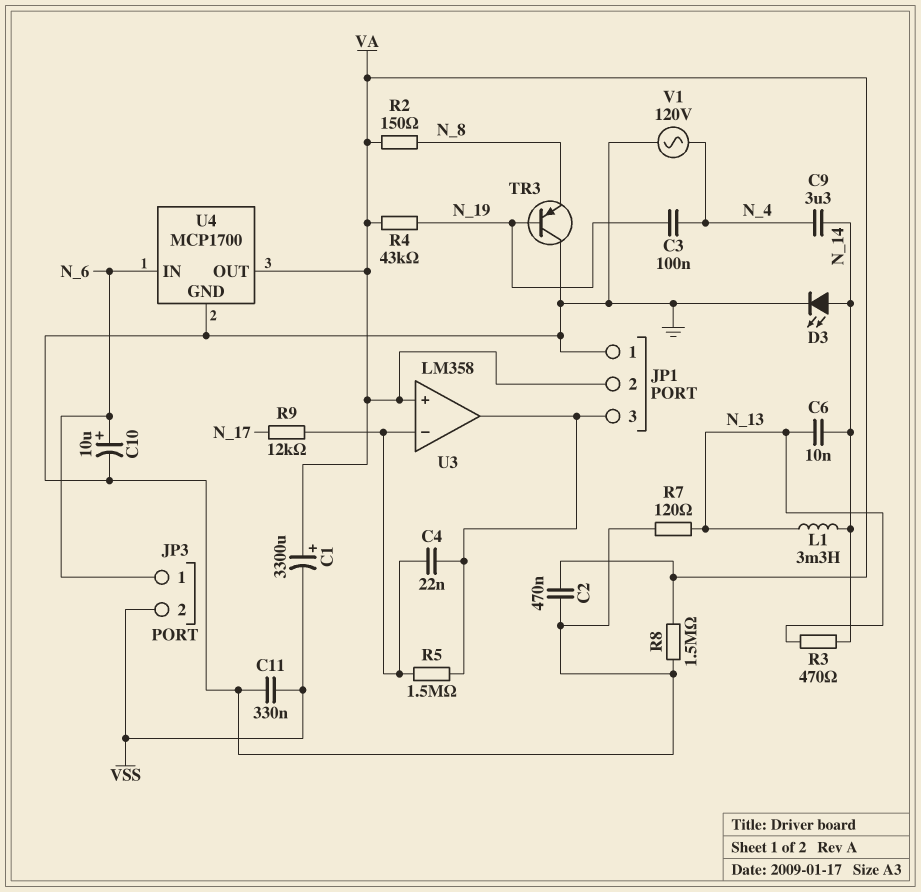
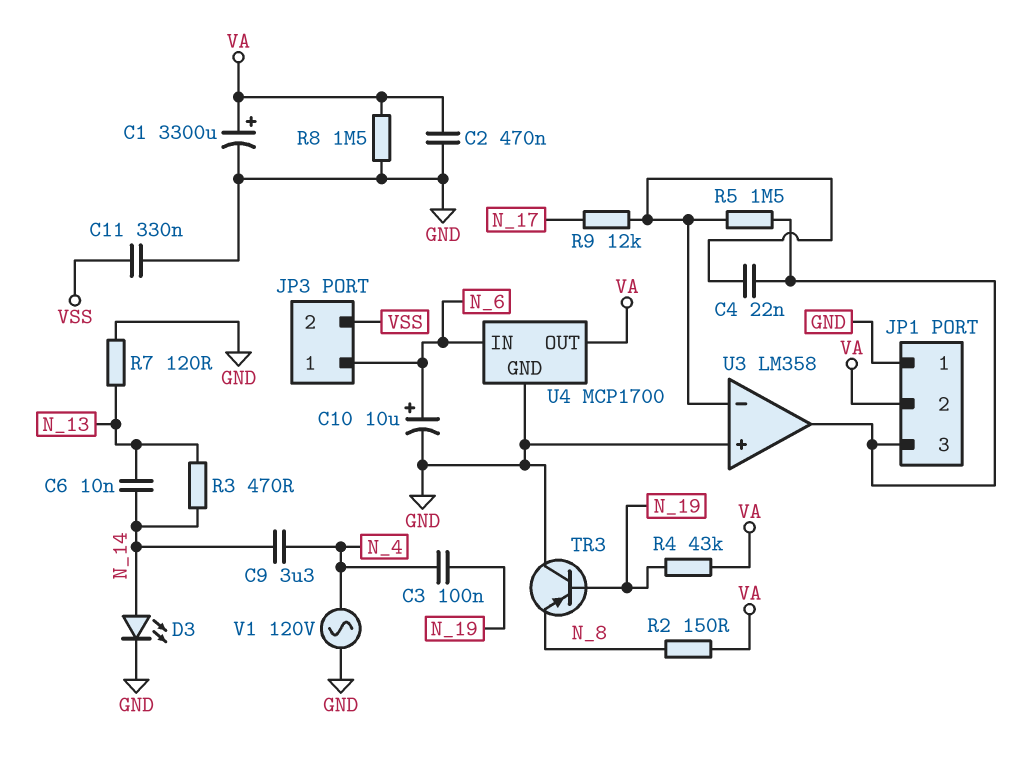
C1: 3300uF (plus VA, minus VSS) -> 3300uF (plus VA, minus GND)
L1: 3.3mH (N_13, N_14) -> none
U3 pin in+: VA -> GND

